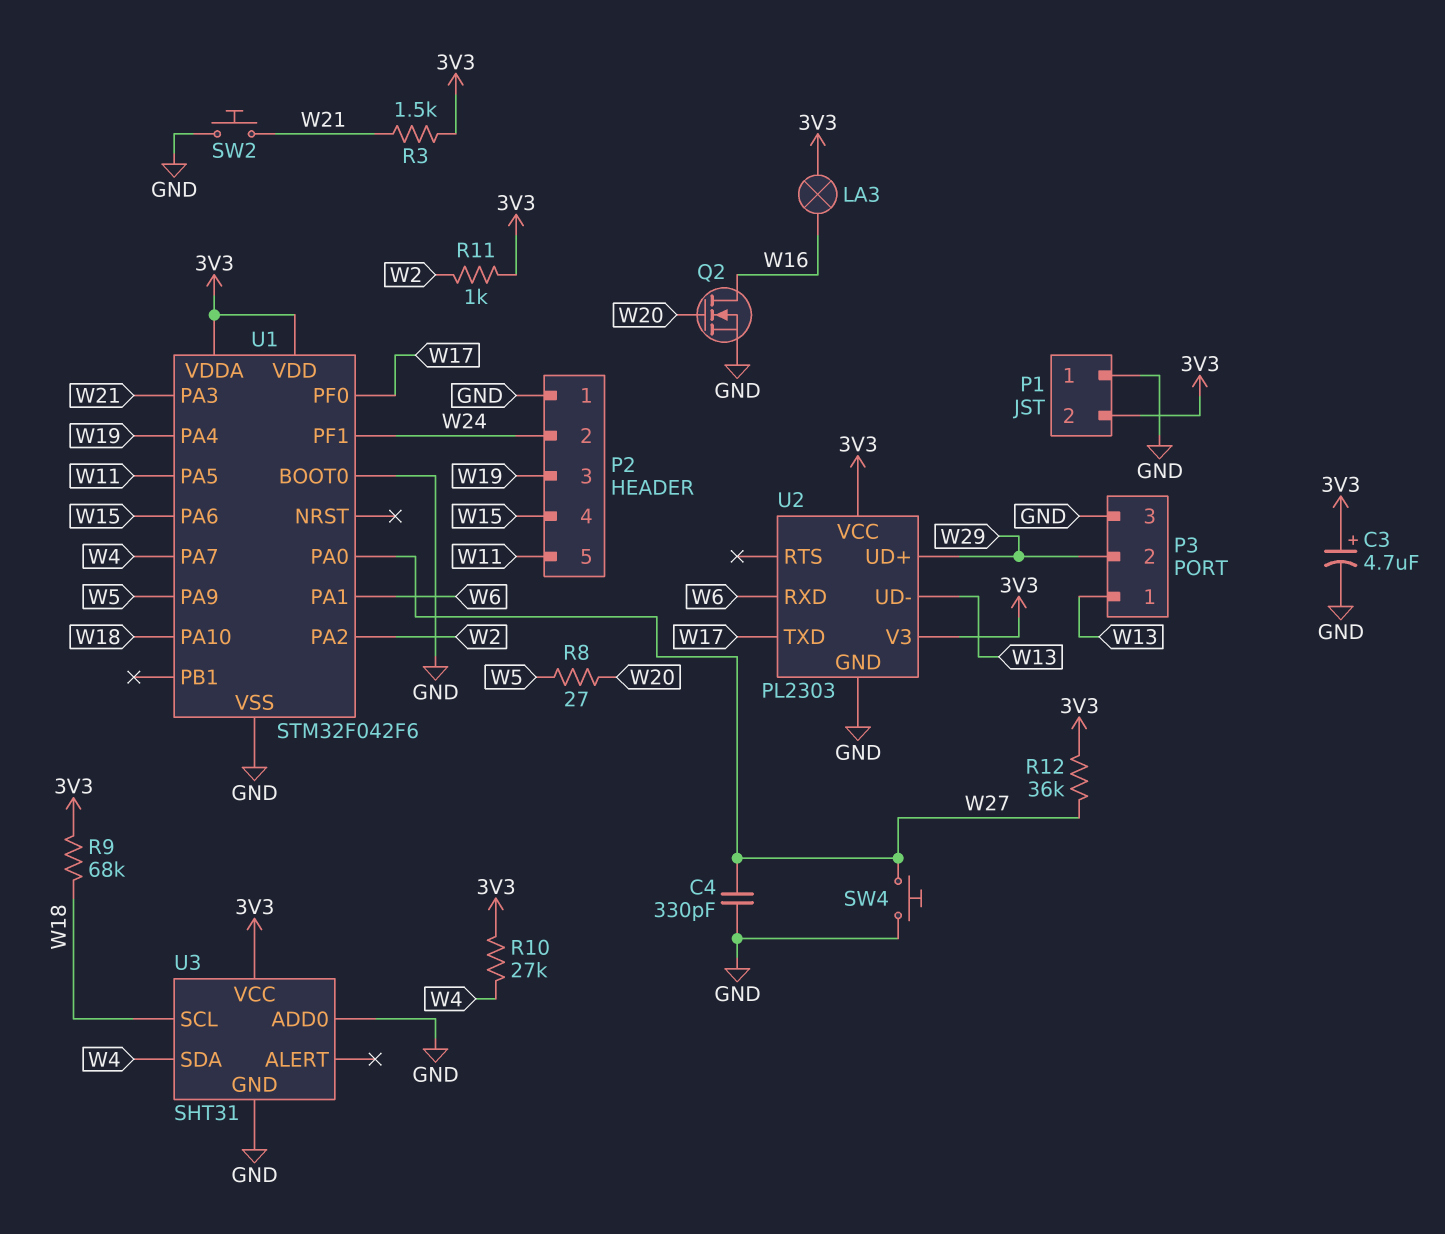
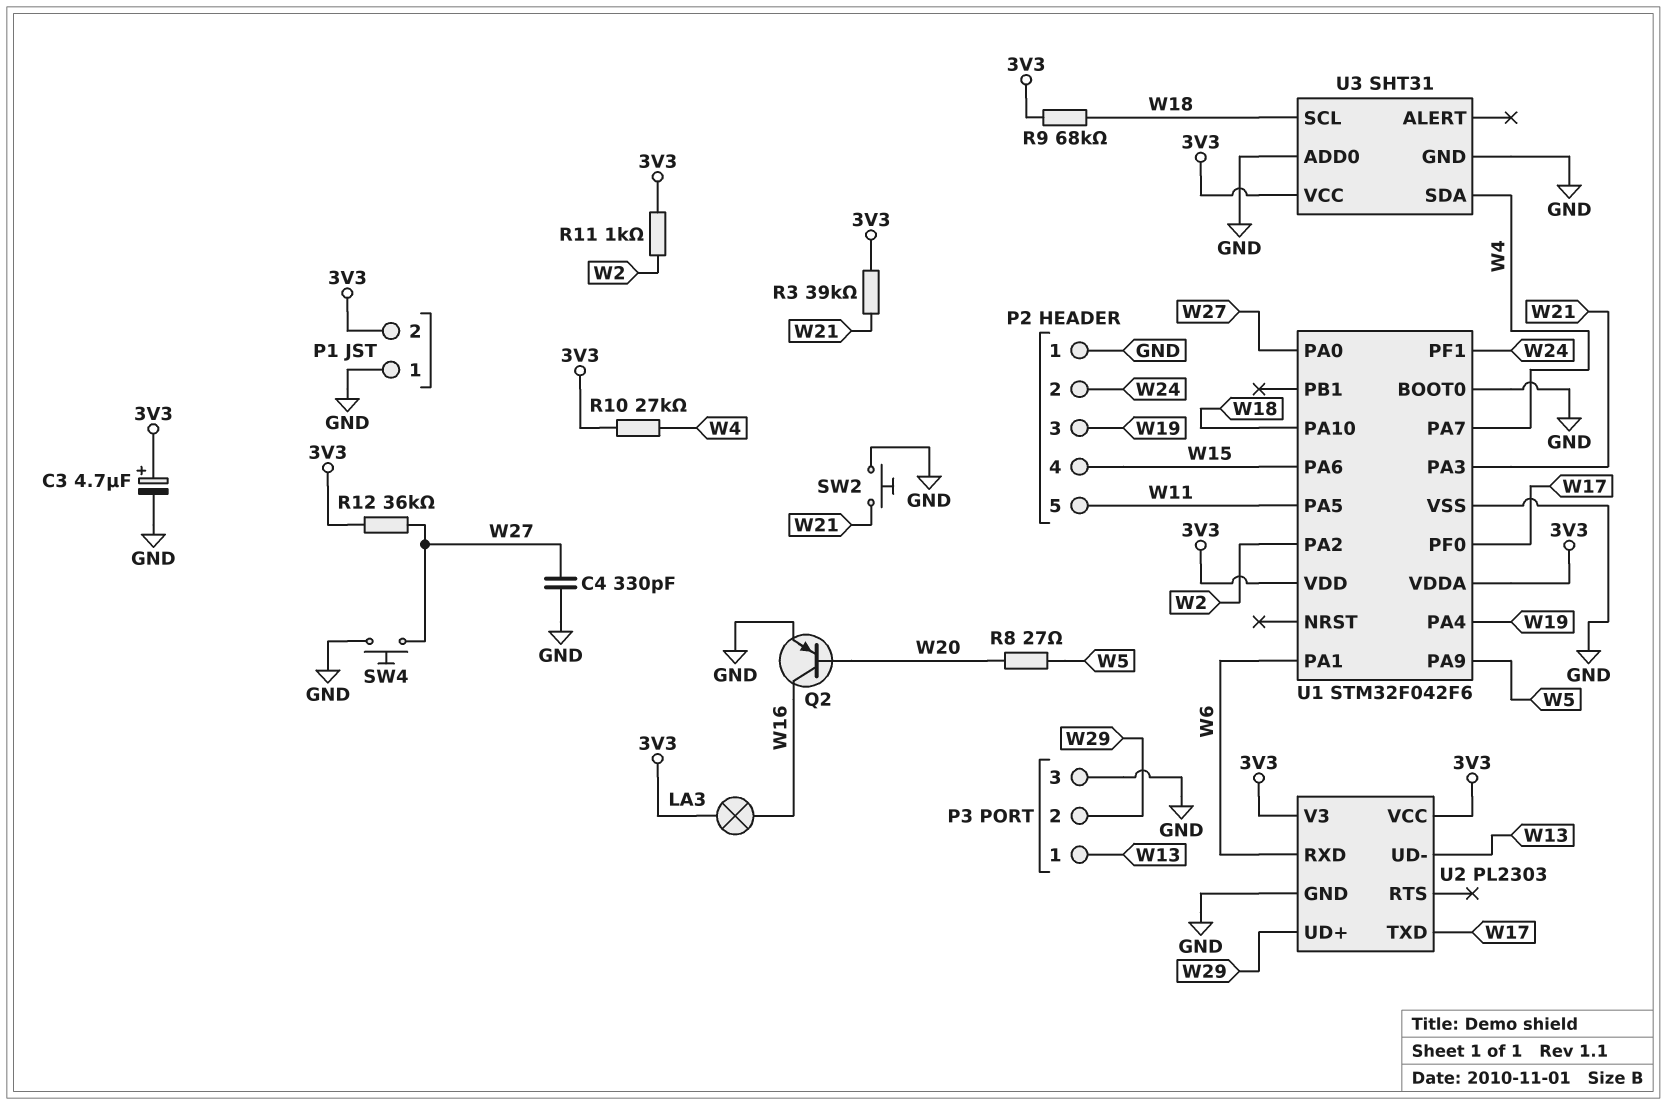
Q2: NMOS (G W20, D W16, S GND) -> PNP (B W20, C W16, E GND)
R3: 1.5k (3V3, W21) -> 39k (3V3, W21)

